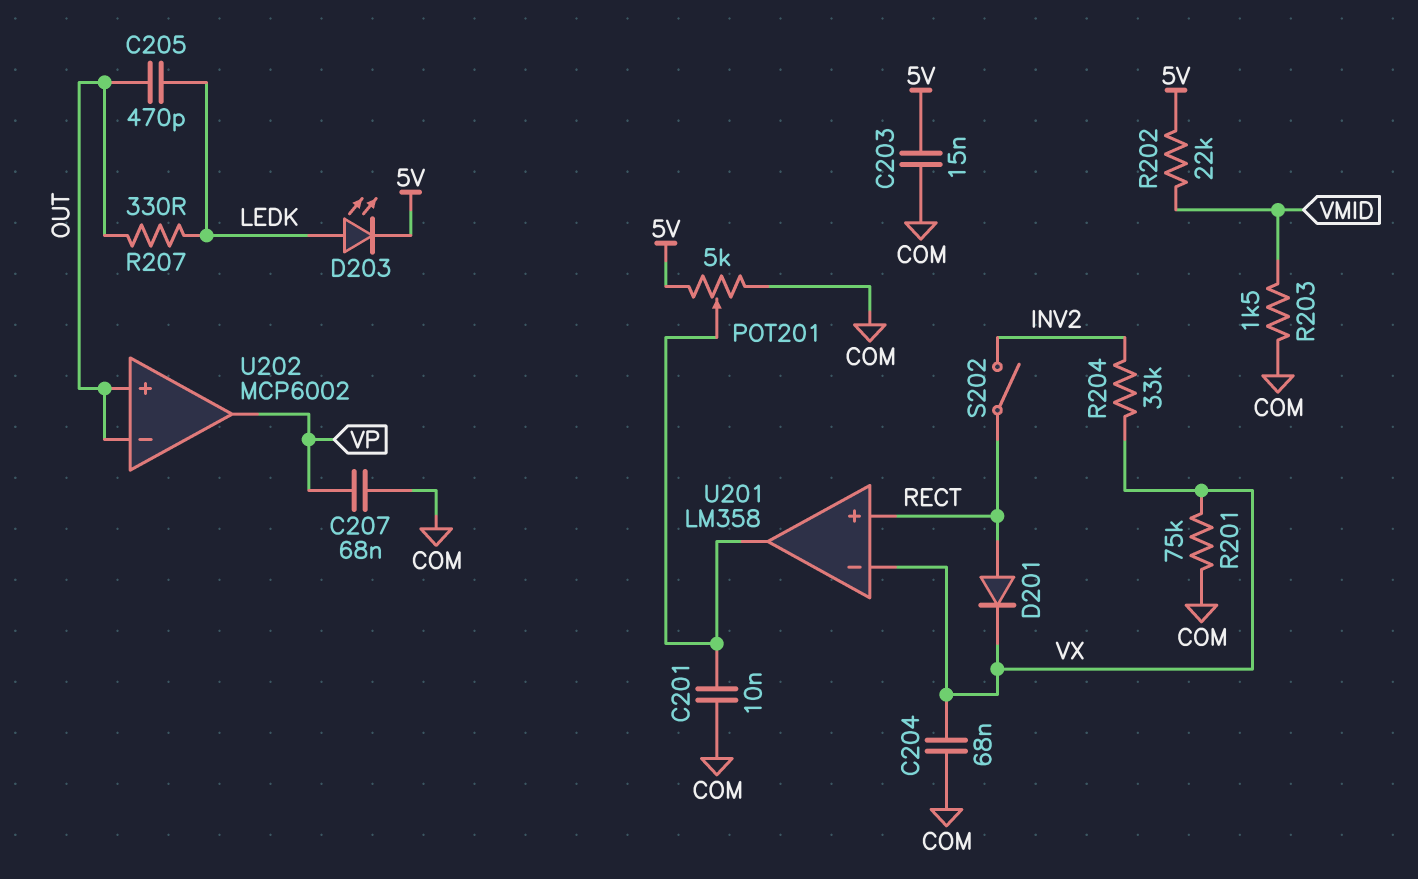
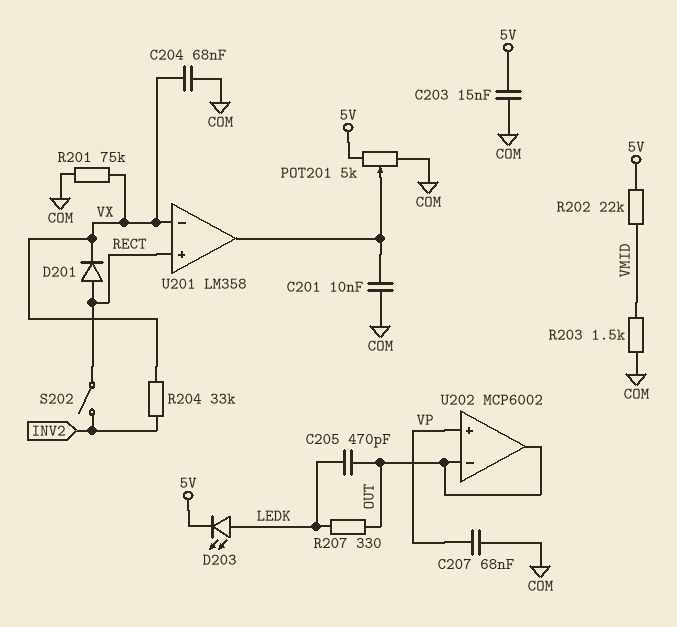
U202 pin in+: OUT -> VP
U202 pin out: VP -> OUT

